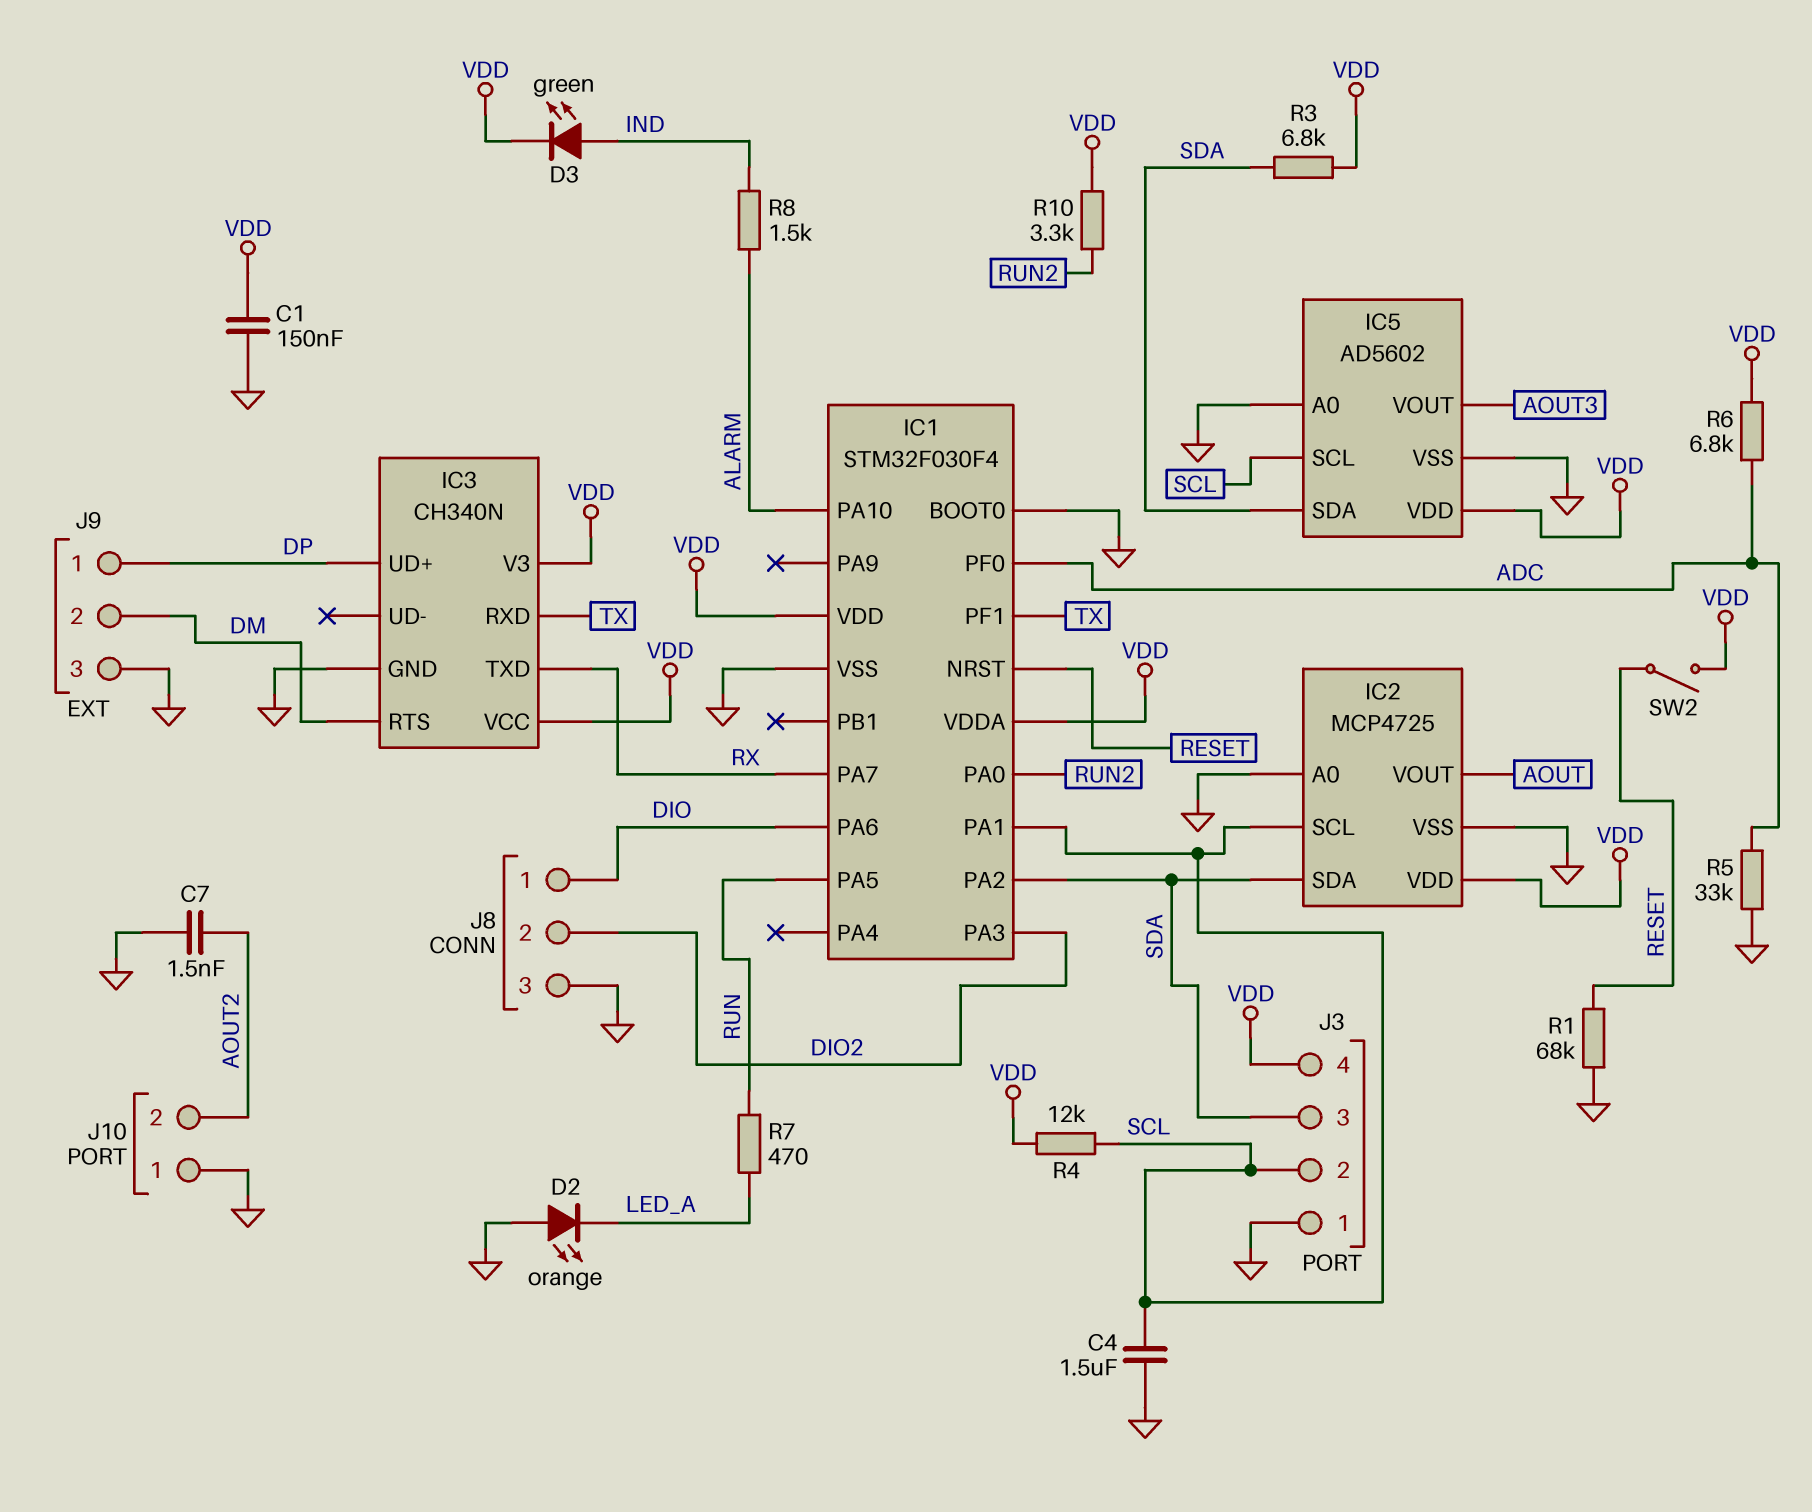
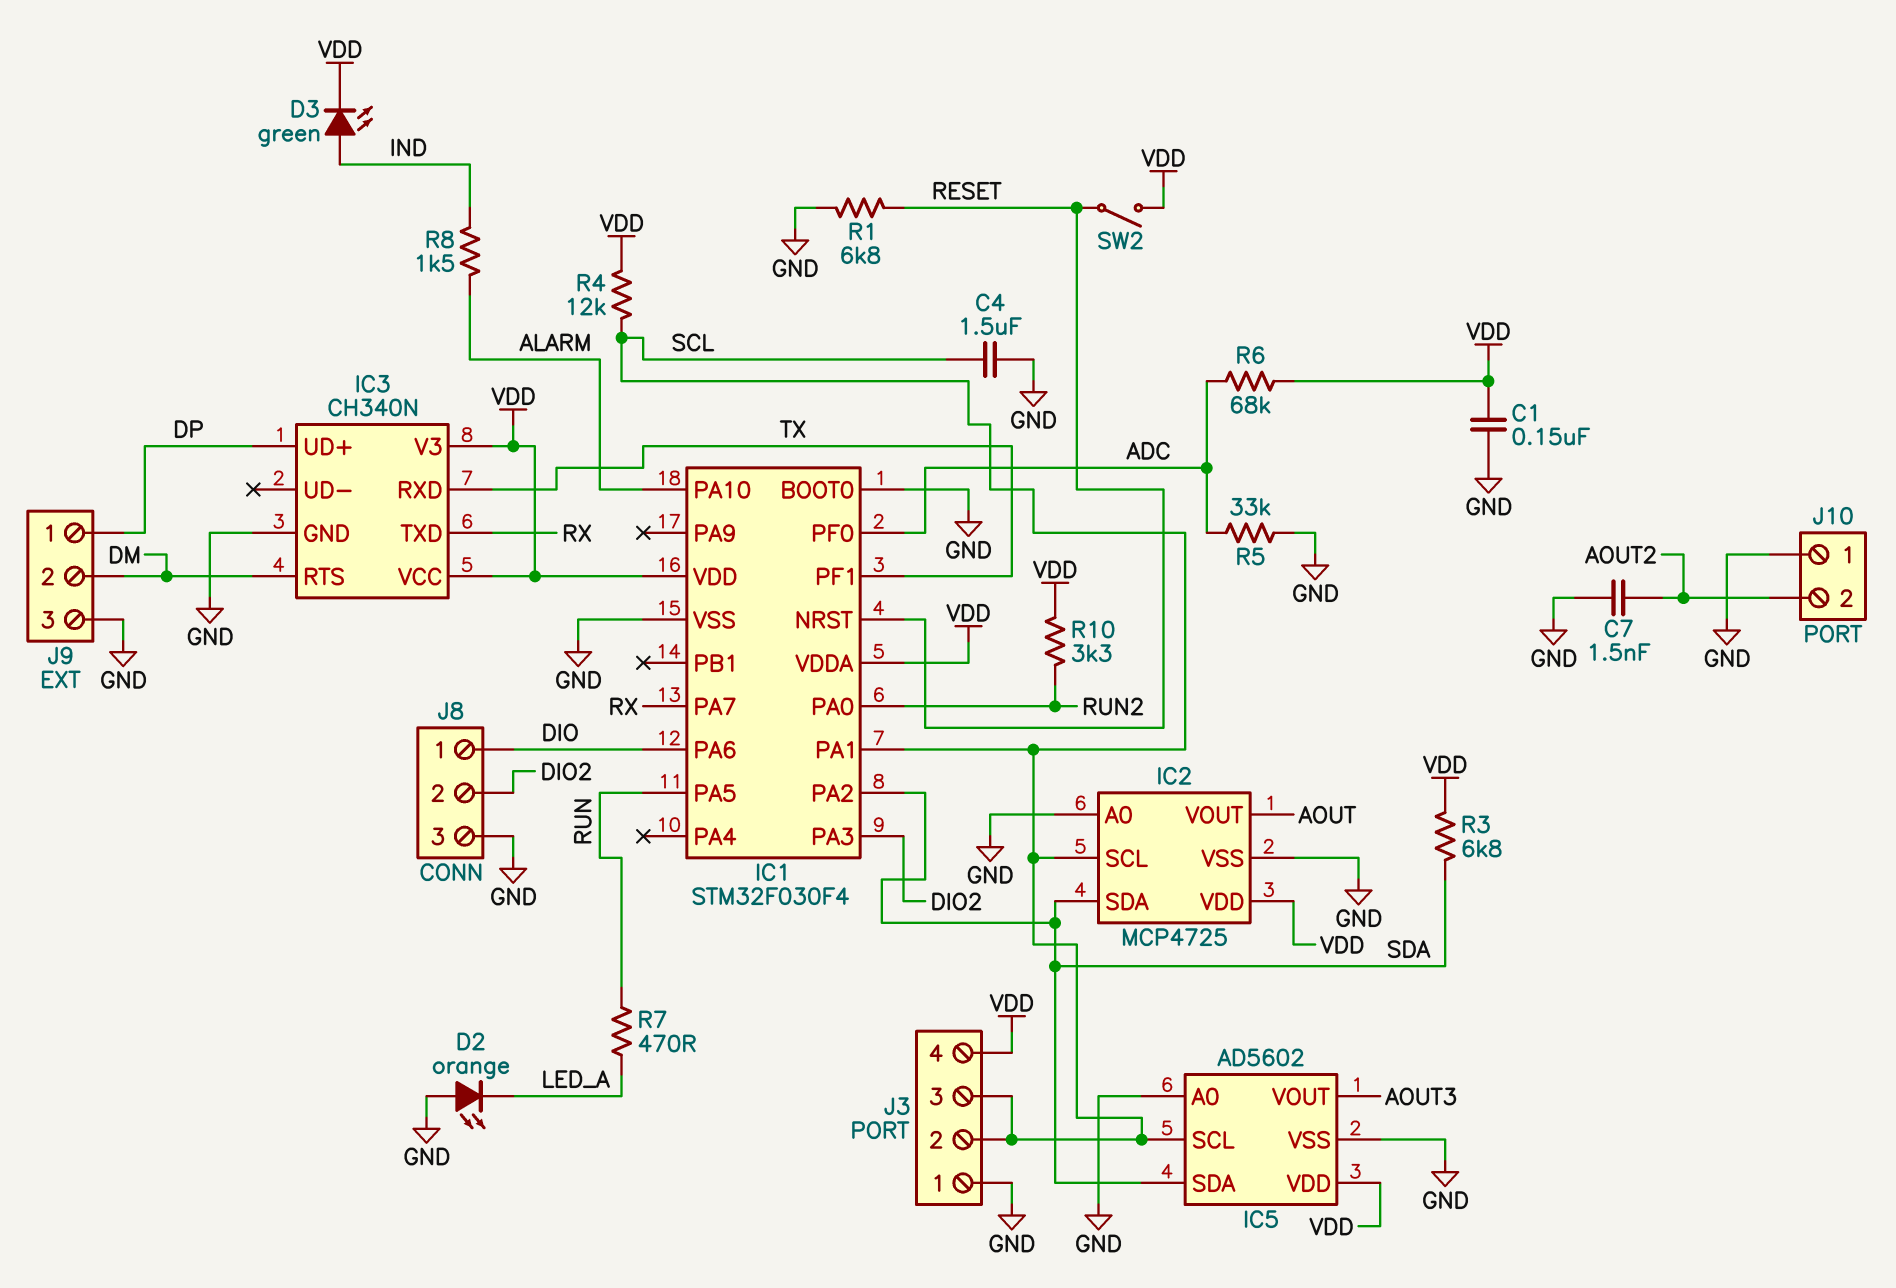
J3 pin 3: SDA -> SCL
R1: 68k (GND, RESET) -> 6.8k (GND, RESET)
R6: 6.8k (ADC, VDD) -> 68k (ADC, VDD)

